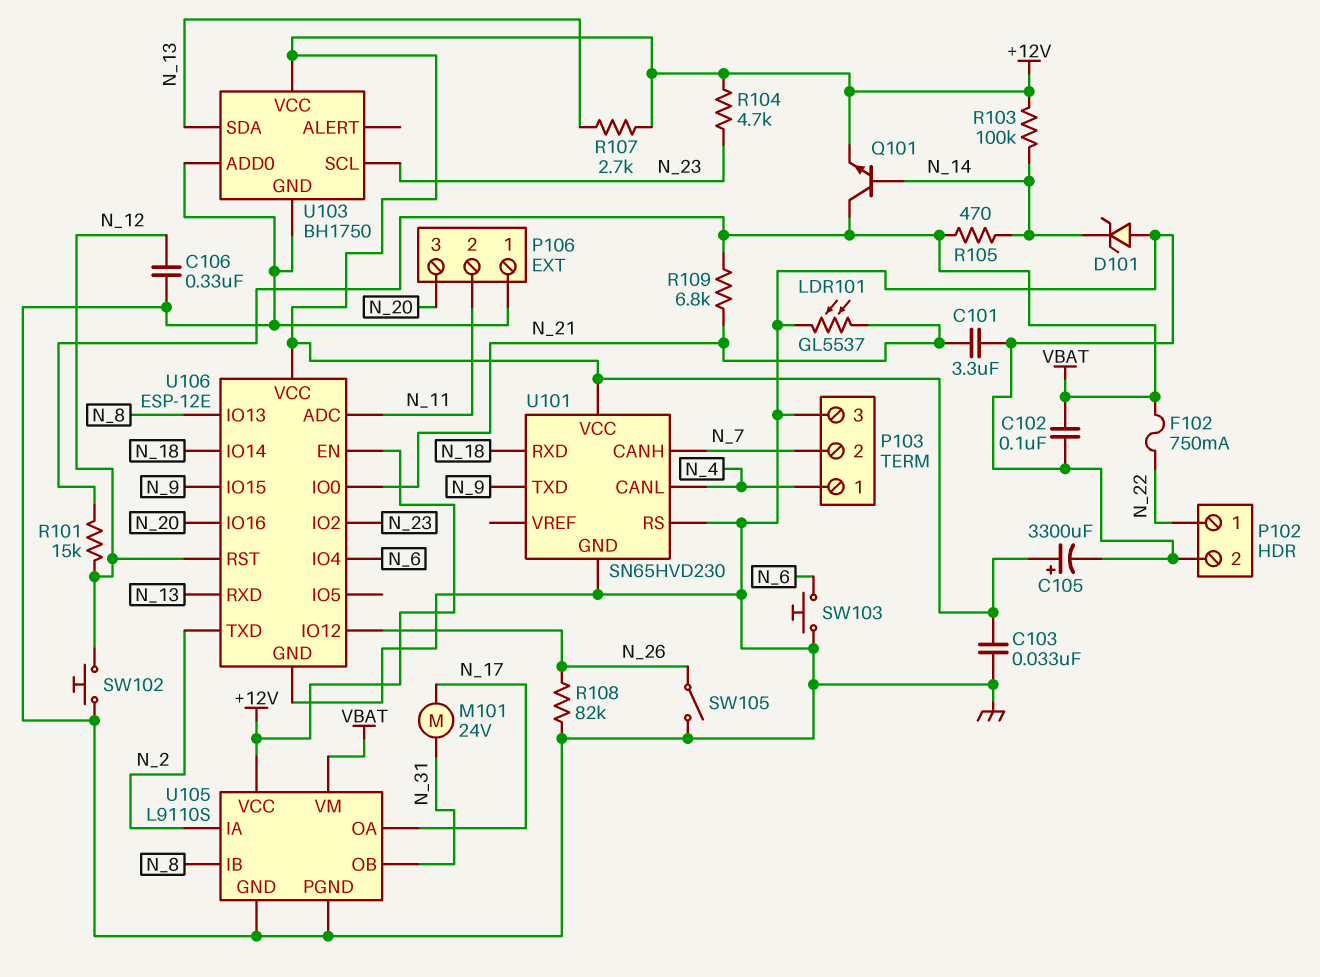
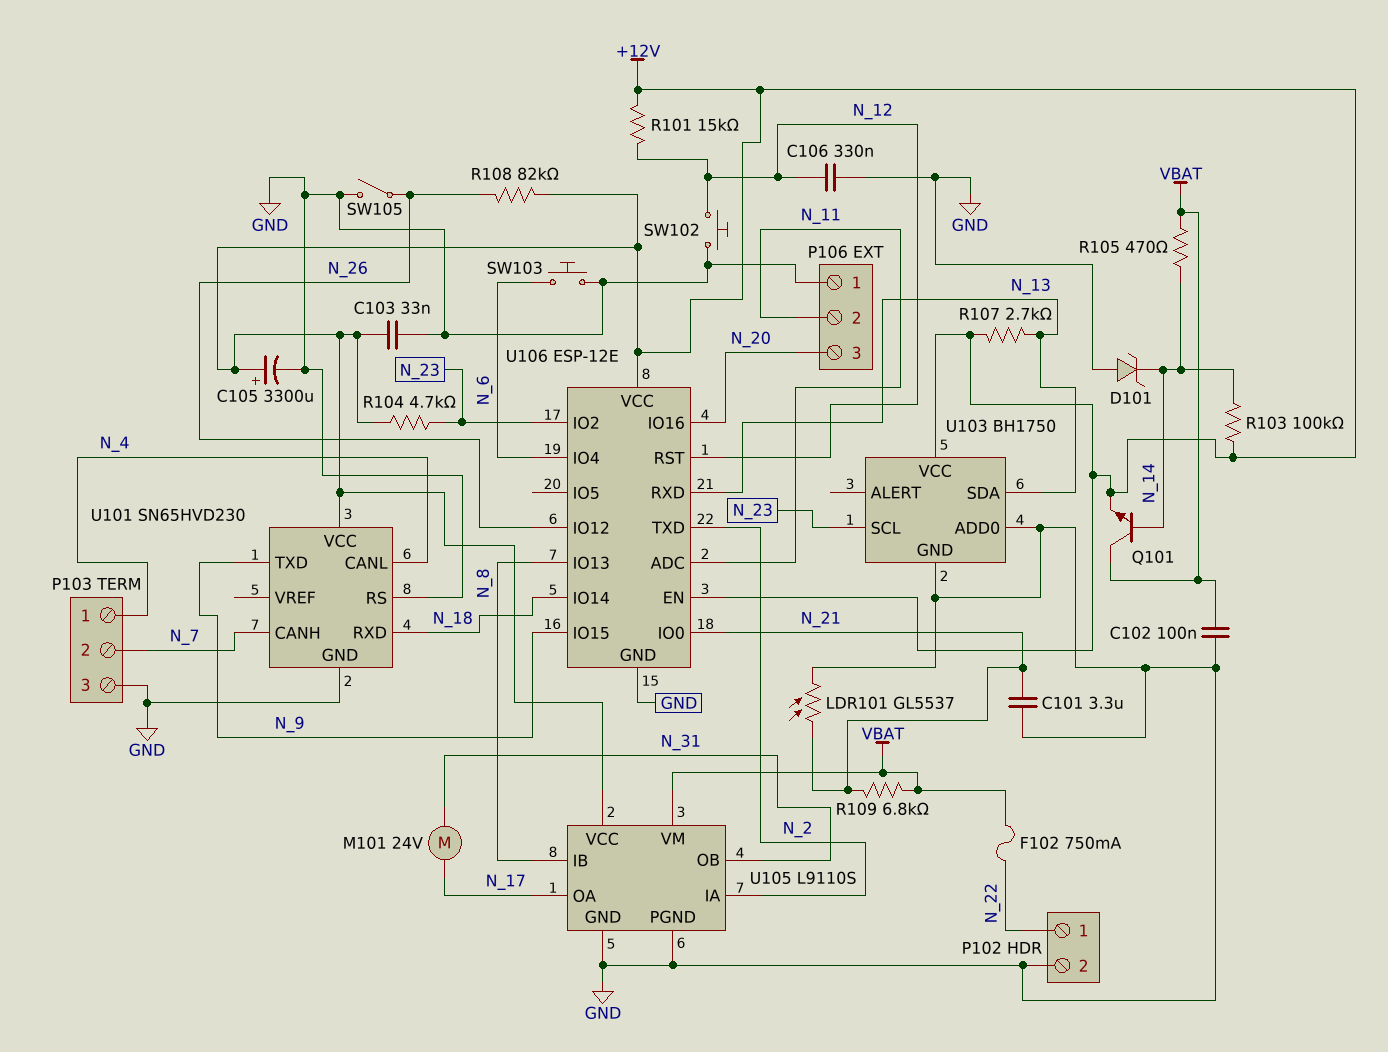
R101: 15k (N_12, VBAT) -> 15k (+12V, N_12)
R108: 82k (GND, N_26) -> 82k (+12V, N_26)

